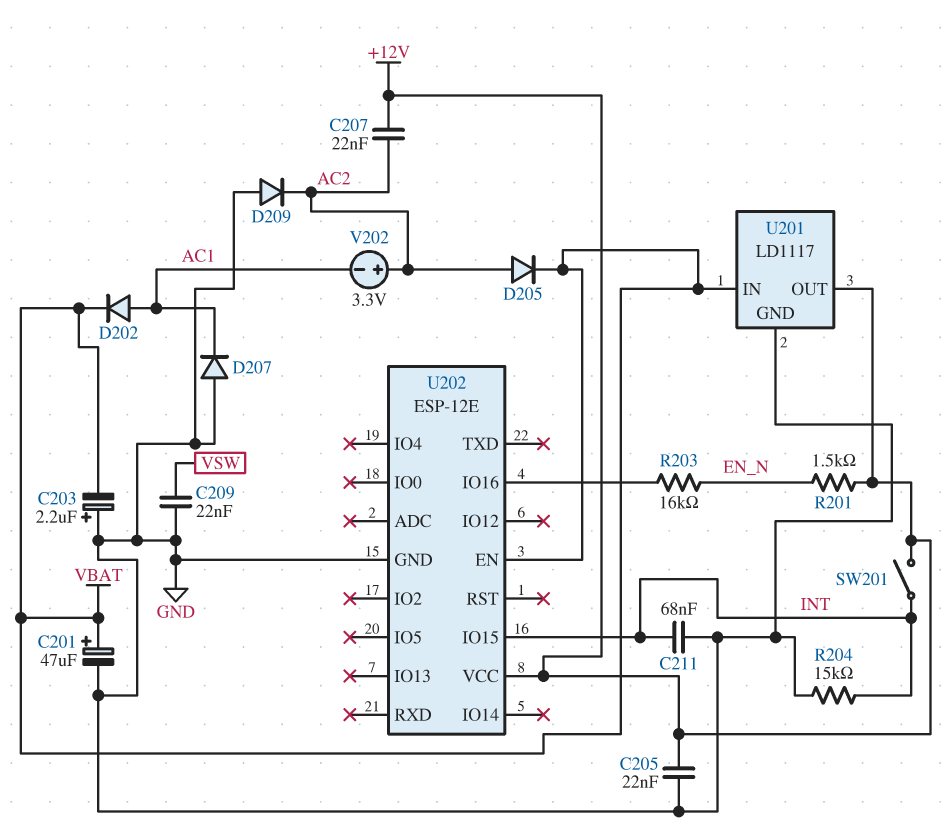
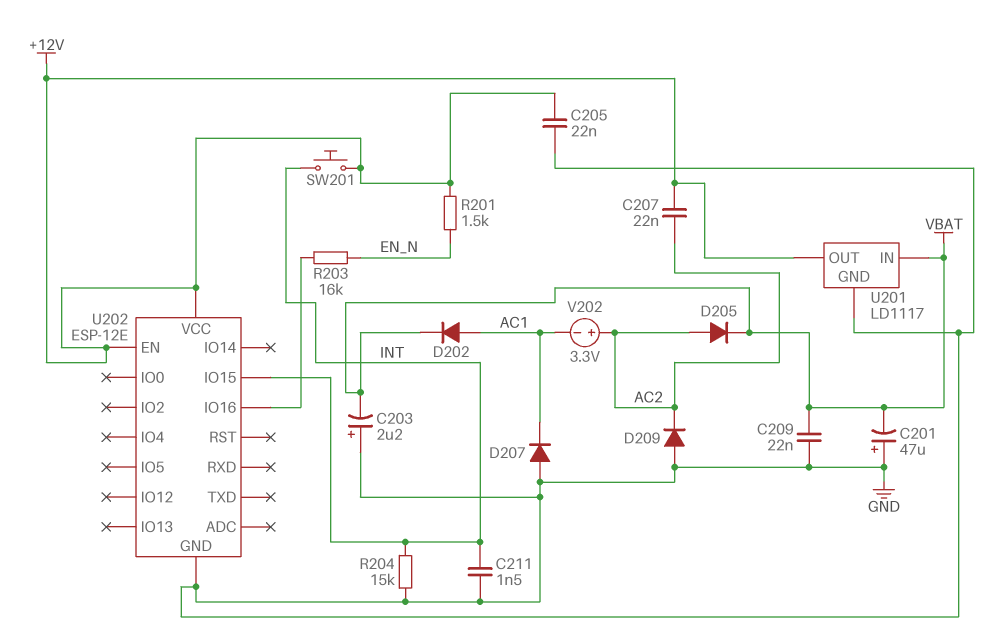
C201: 47uF (plus VBAT, minus GND) -> 47uF (plus GND, minus VBAT)
C209: 22nF (GND, VSW) -> 22nF (GND, VBAT)
C211: 68nF (GND, INT) -> 1.5nF (GND, INT)
SW201: switch (+12V, INT) -> button (+12V, INT)
U202 pin EN: VBAT -> +12V

